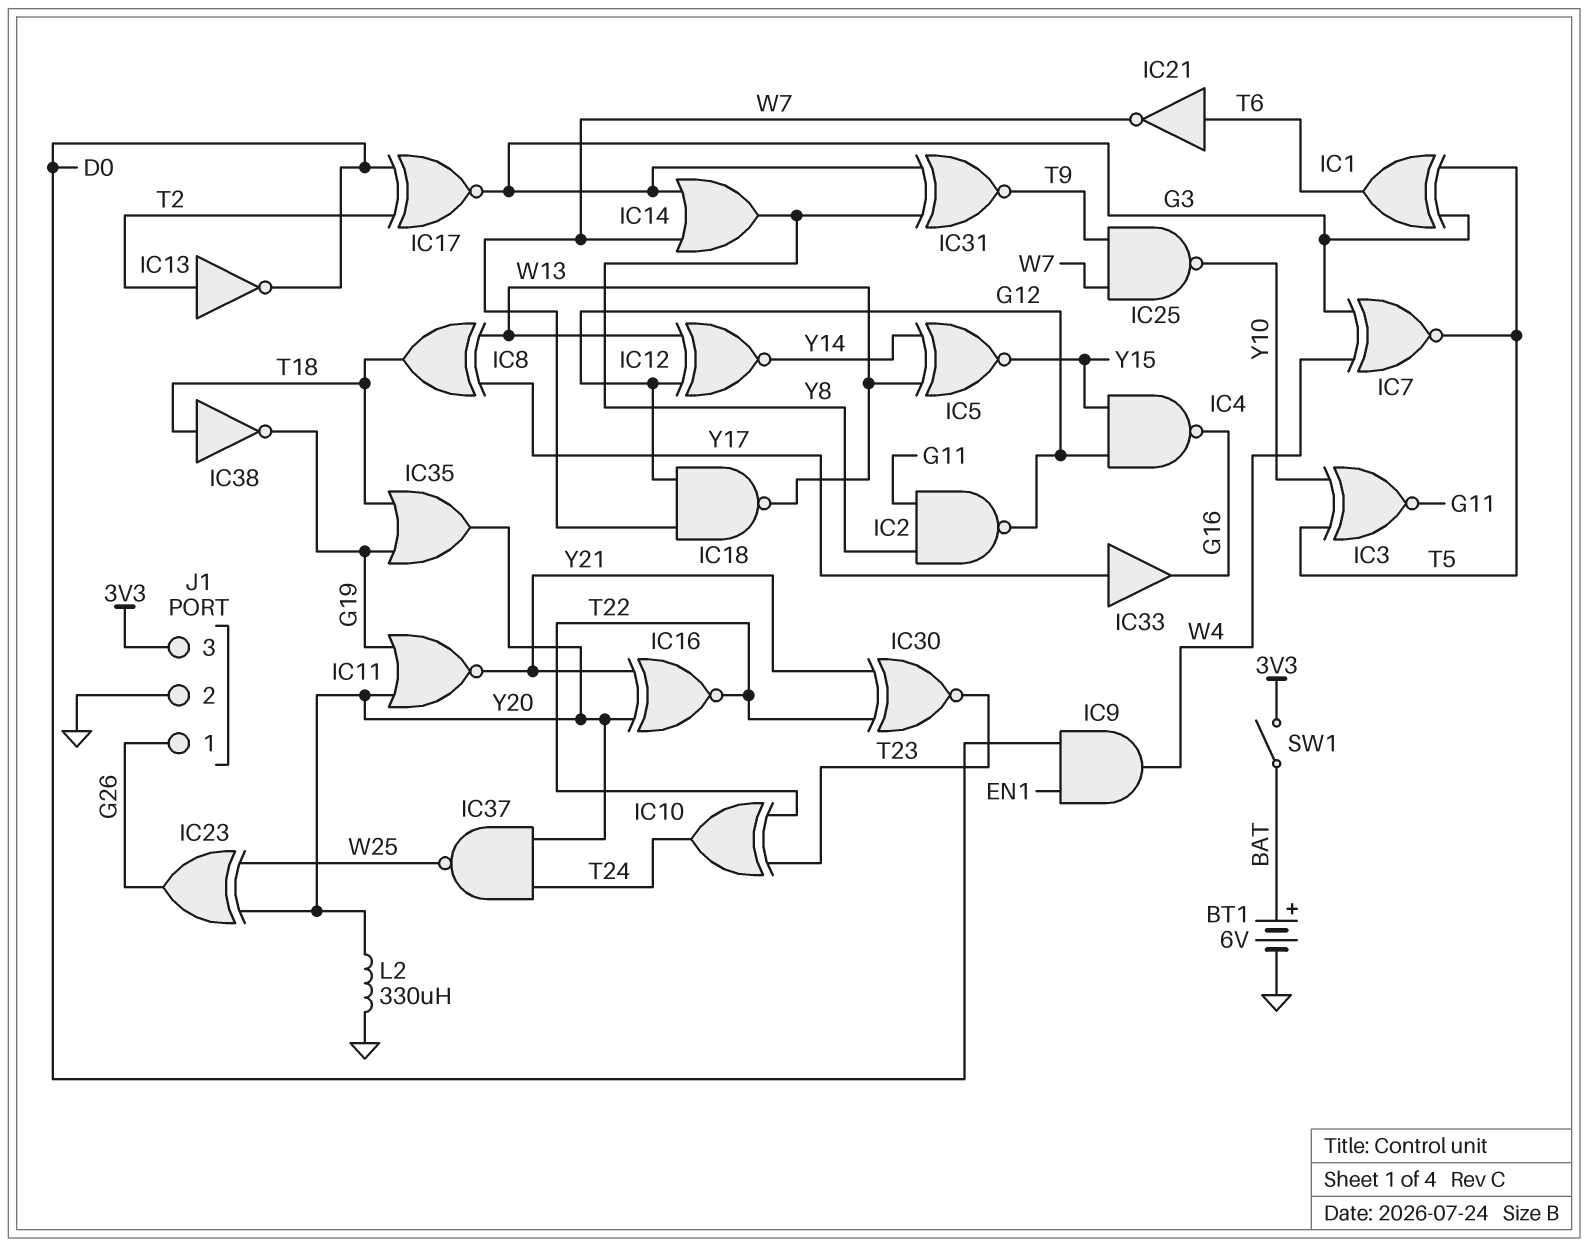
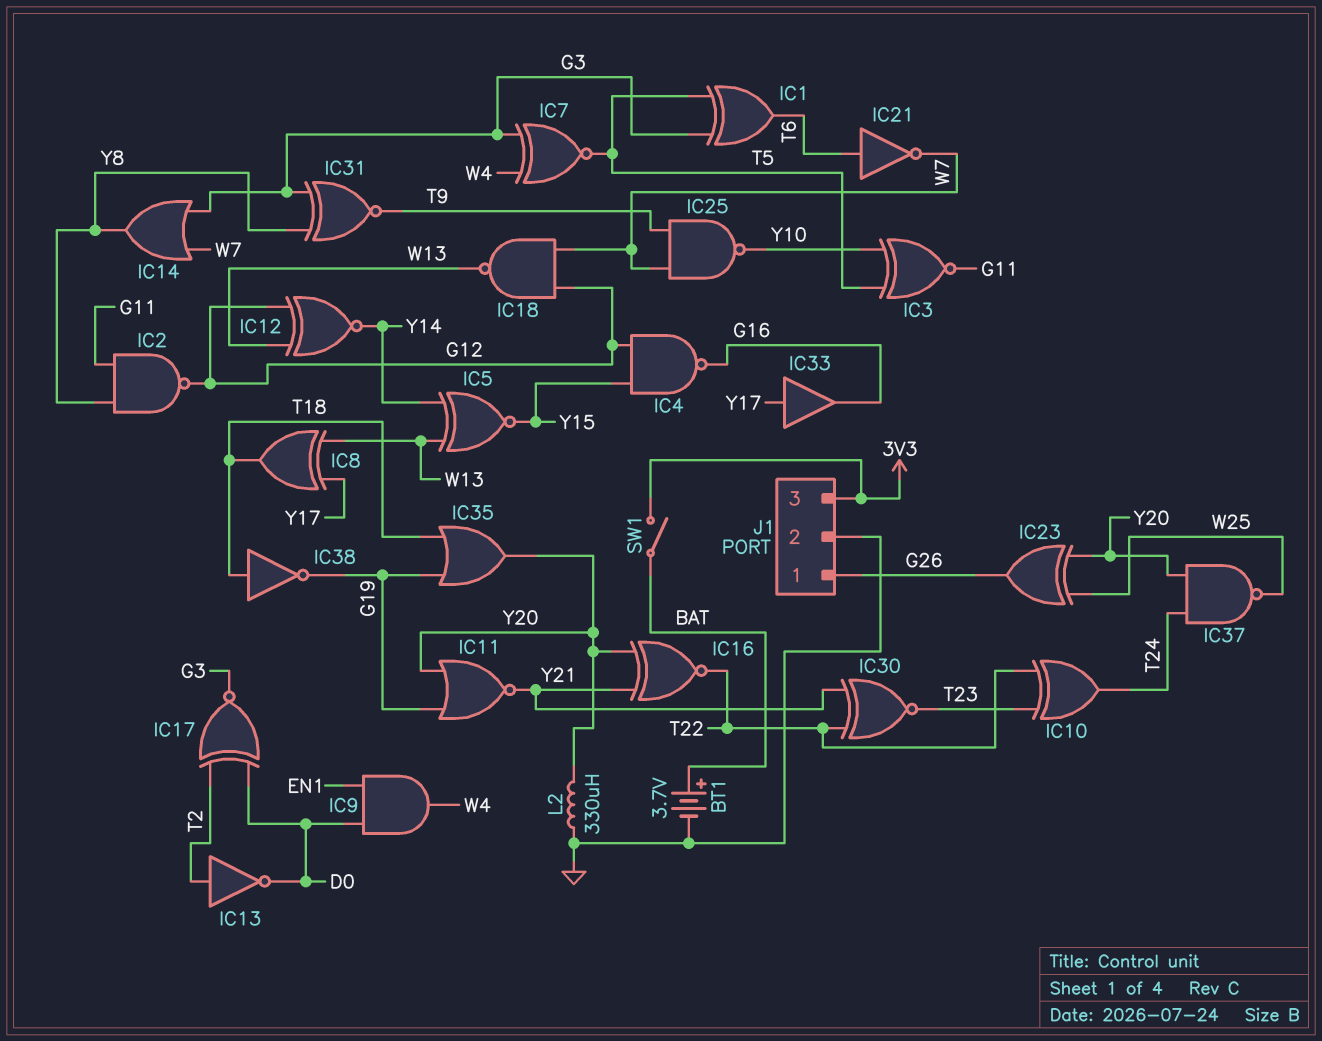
BT1: 6V (plus BAT, minus GND) -> 3.7V (plus BAT, minus GND)

